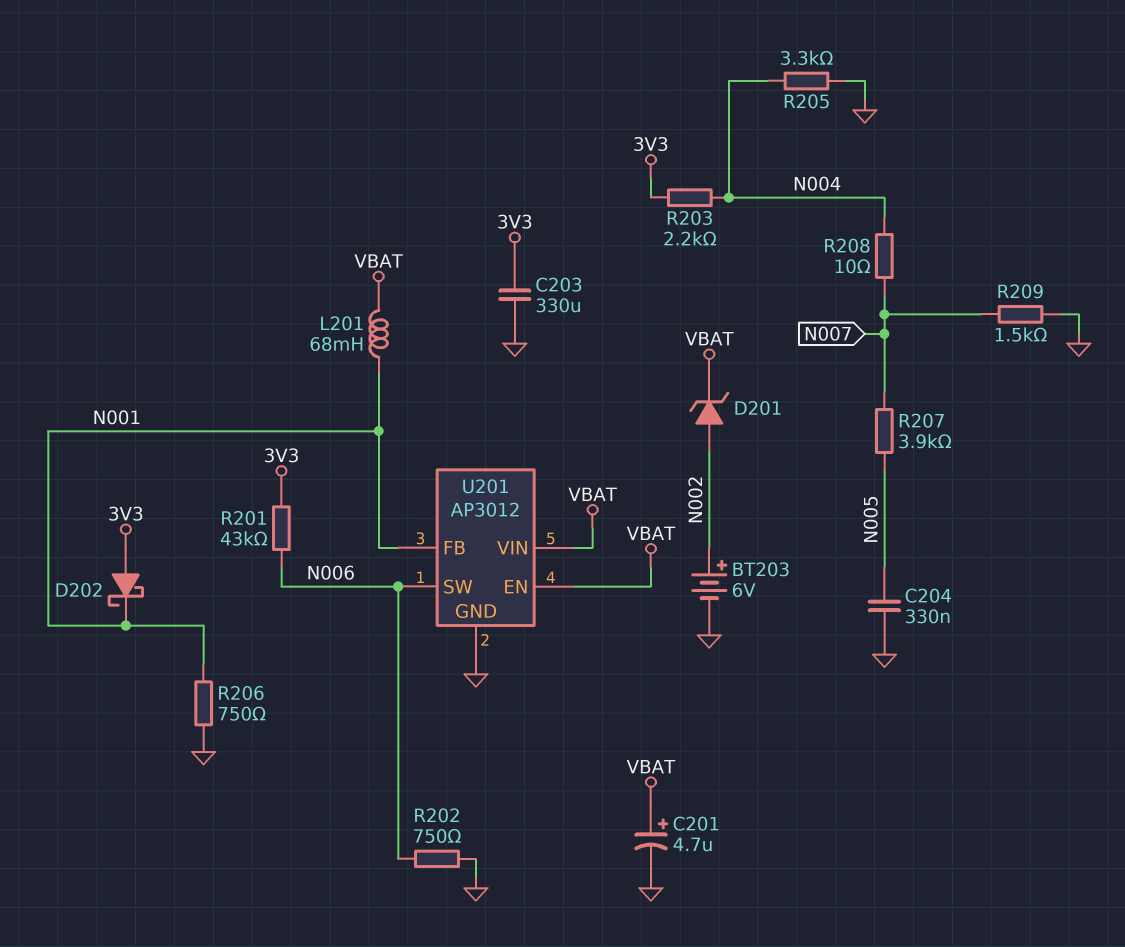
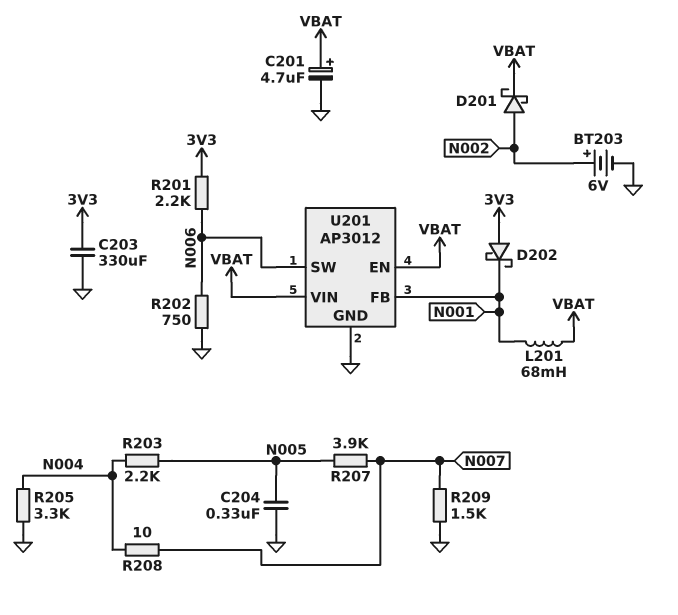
D201: zener (A N002, K VBAT) -> schottky (A N002, K VBAT)
R201: 43k (3V3, N006) -> 2.2k (3V3, N006)
R203: 2.2k (3V3, N004) -> 2.2k (N004, N005)
R206: 750 (GND, N001) -> none

